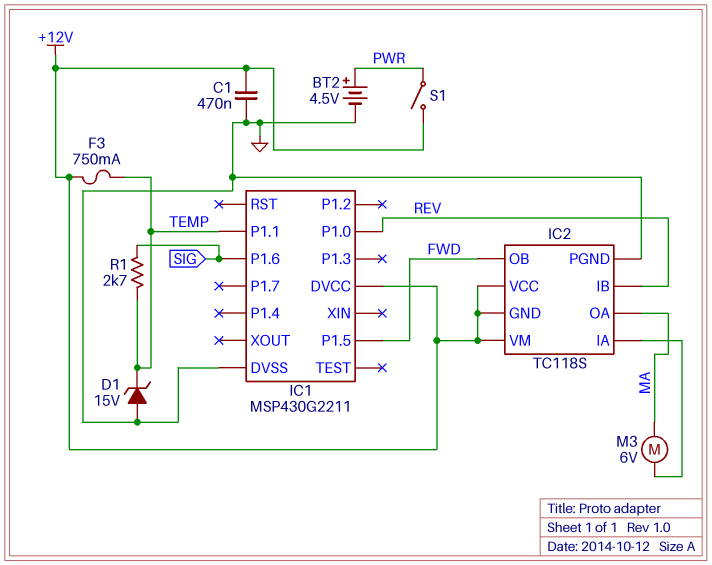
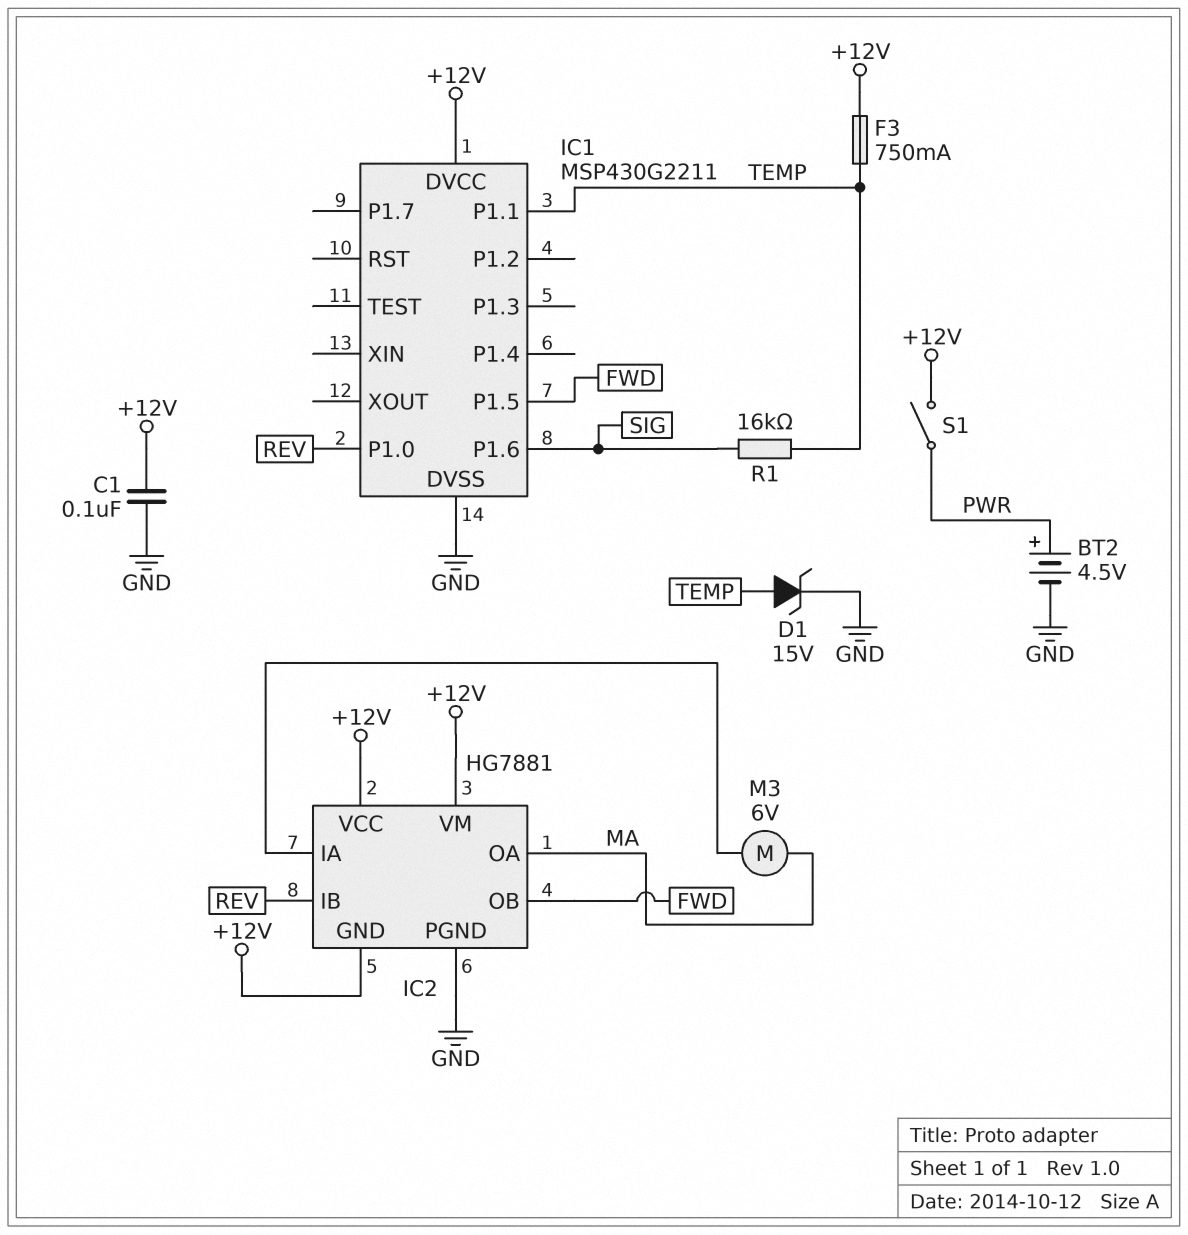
C1: 470nF (+12V, GND) -> 100nF (+12V, GND)
D1: zener 15V (A GND, K TEMP) -> zener 15V (A TEMP, K GND)
IC2: TC118S -> HG7881
R1: 2.7k (SIG, TEMP) -> 16k (SIG, TEMP)

